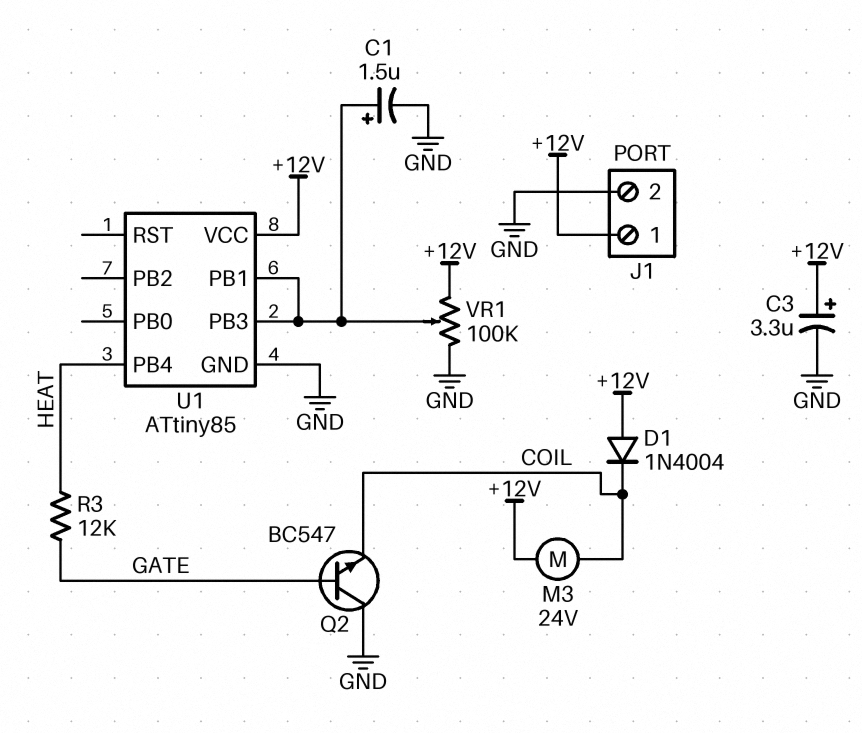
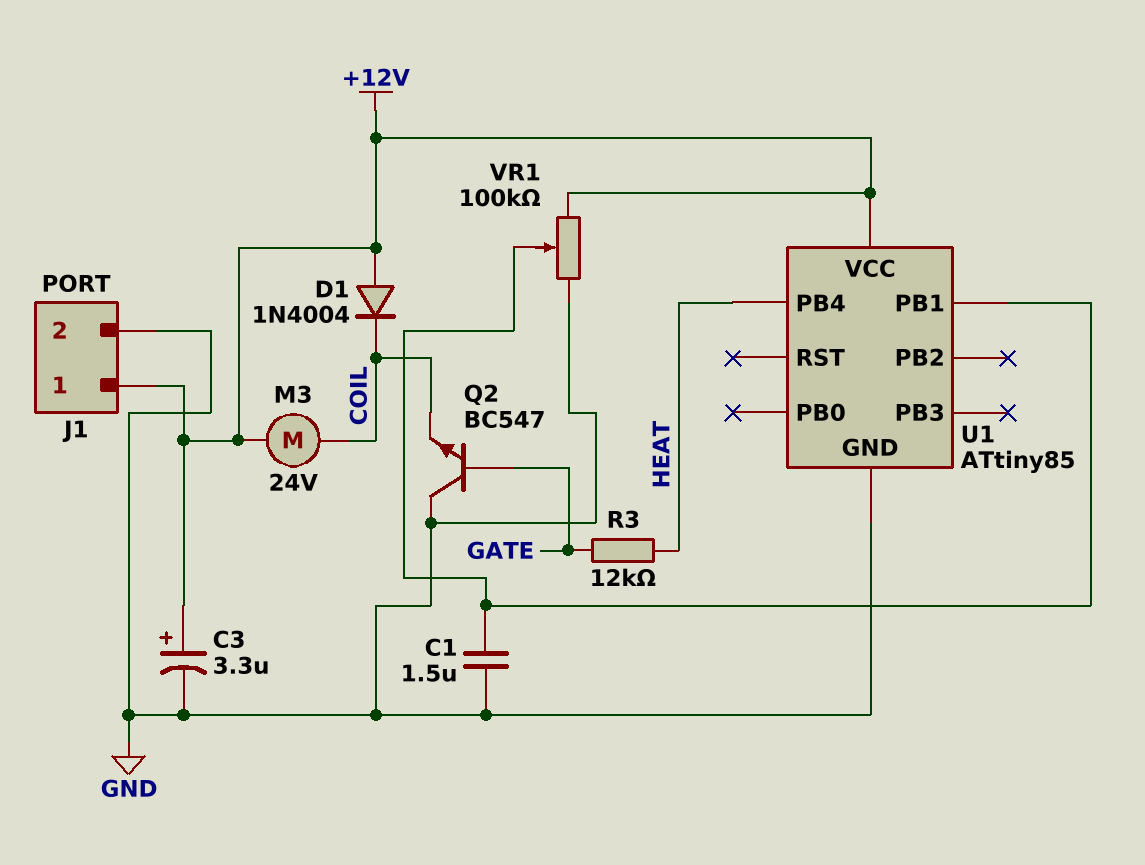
C1: 1.5uF (plus U1/PB1, minus GND) -> 1.5uF (GND, U1/PB1)
U1 pin PB3: U1/PB1 -> none

